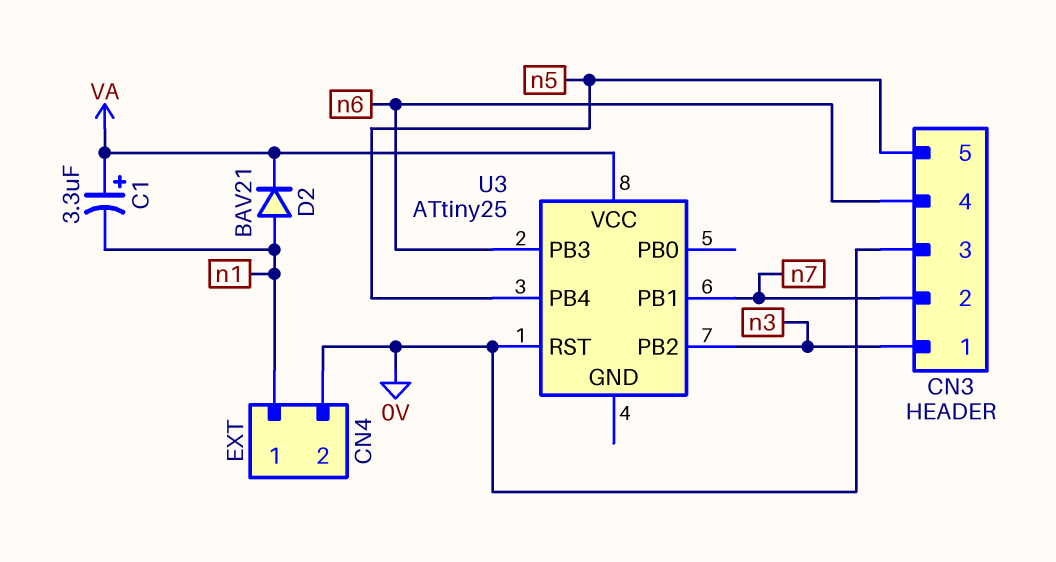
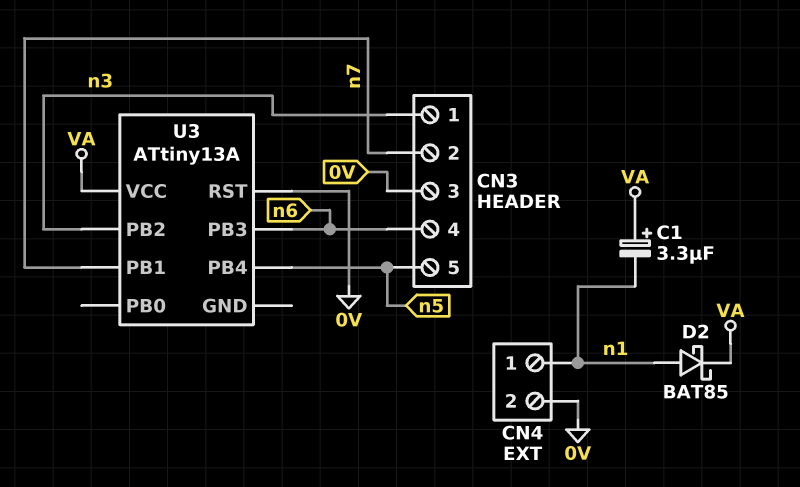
D2: diode BAV21 (A n1, K VA) -> schottky BAT85 (A n1, K VA)
U3: ATtiny25 -> ATtiny13A

